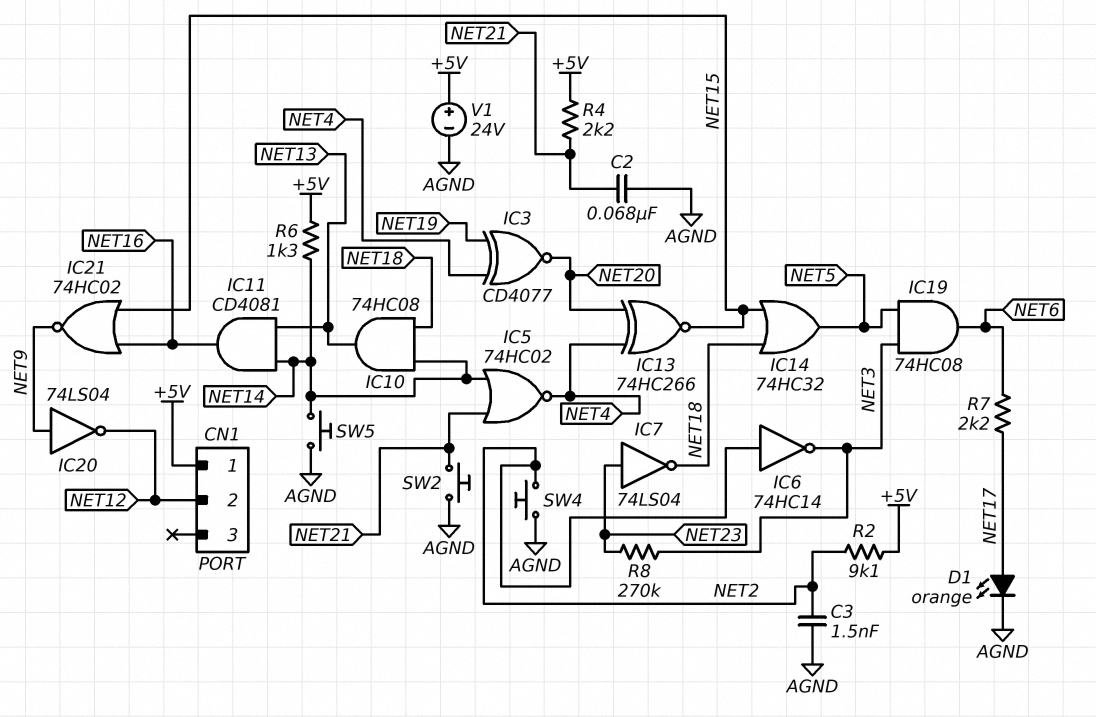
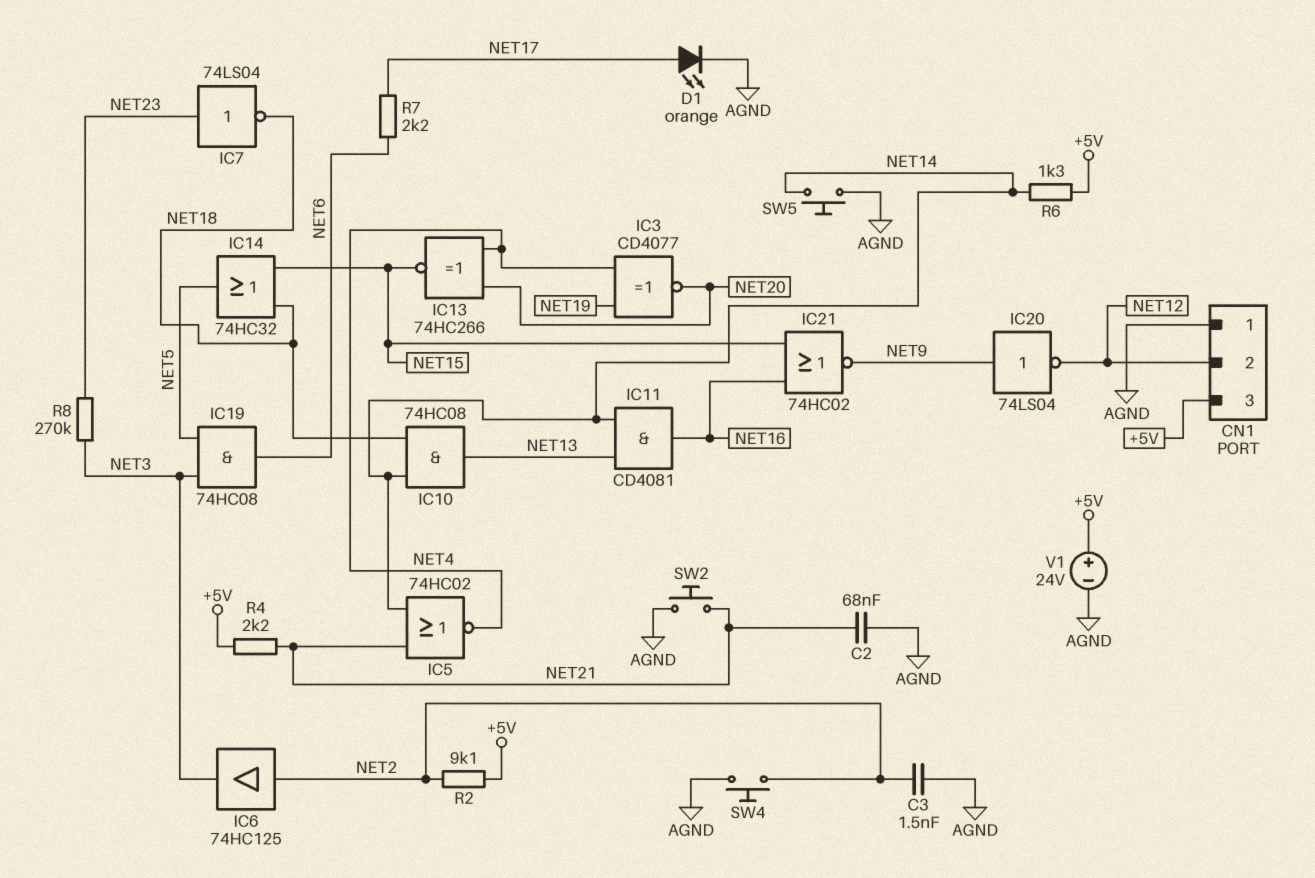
CN1 pin 1: +5V -> AGND
CN1 pin 3: none -> +5V
IC6: NOT 74HC14 (in NET2, out NET3) -> buffer 74HC125 (in NET2, out NET3)

